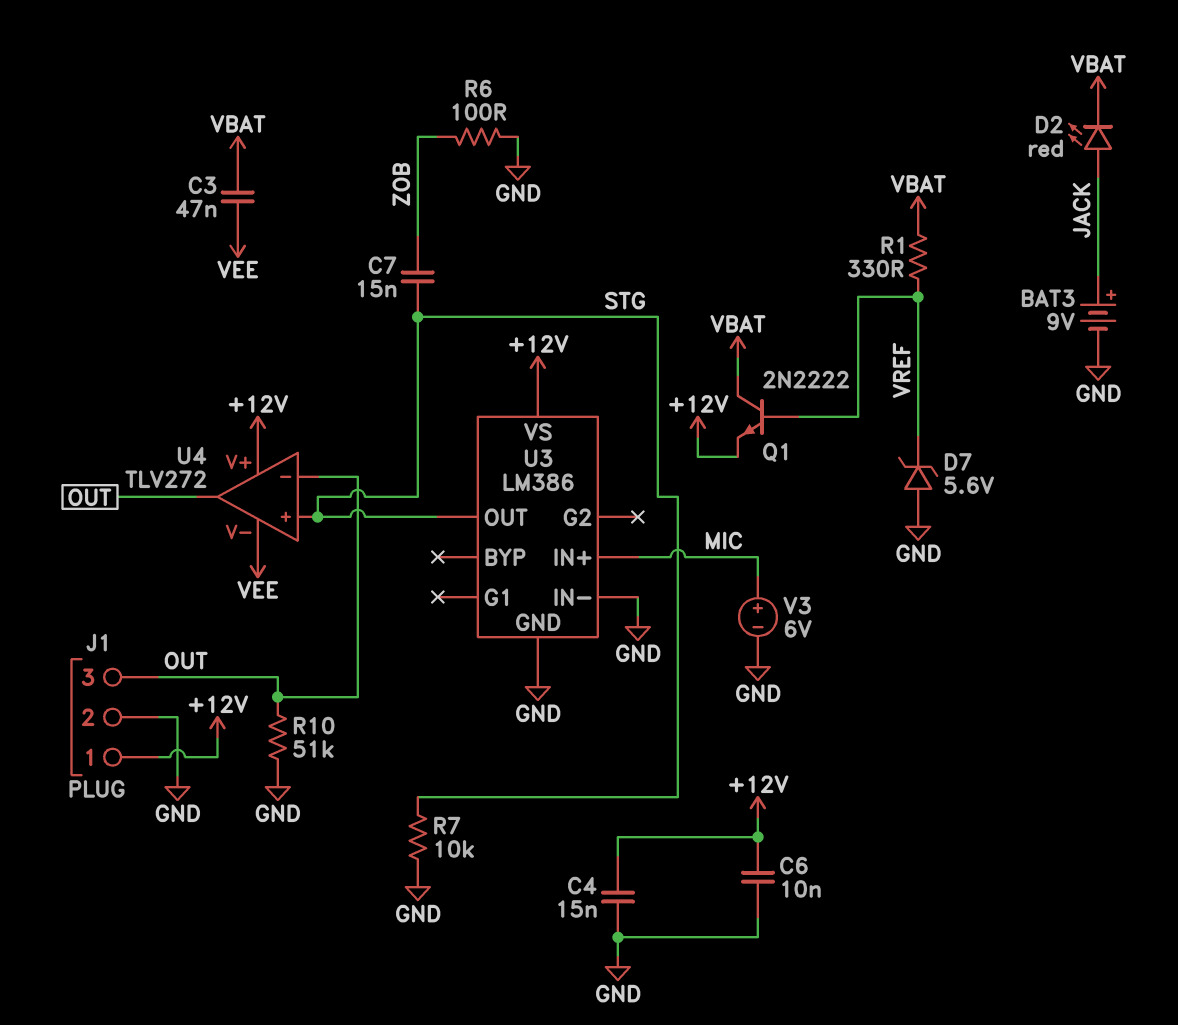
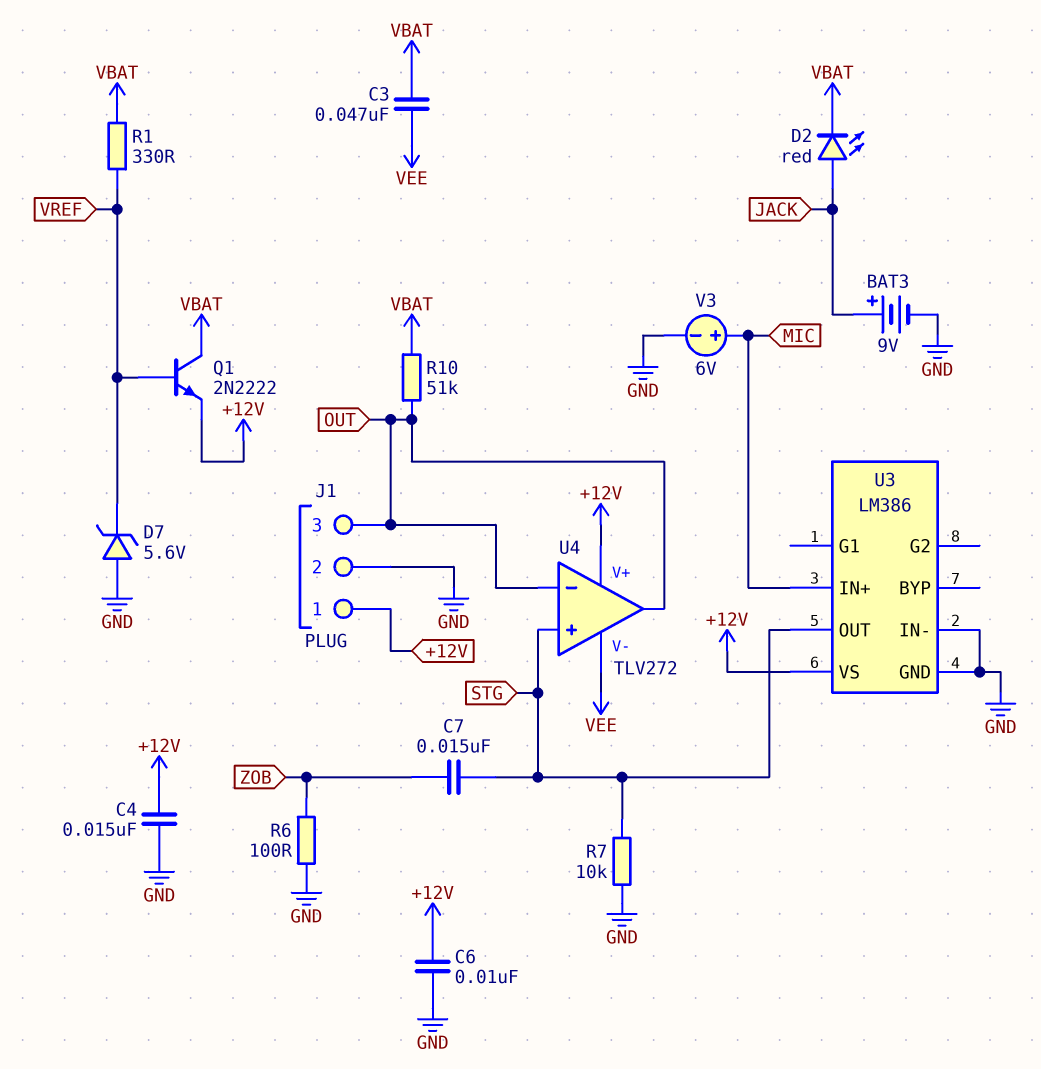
R10: 51k (GND, OUT) -> 51k (OUT, VBAT)

